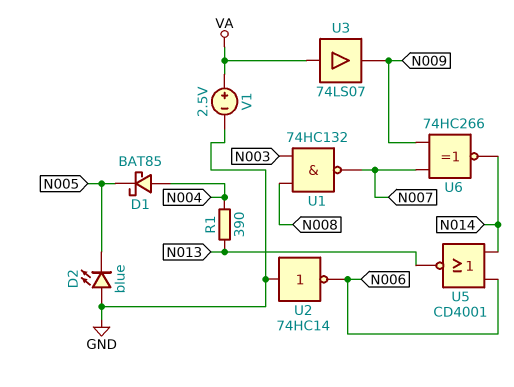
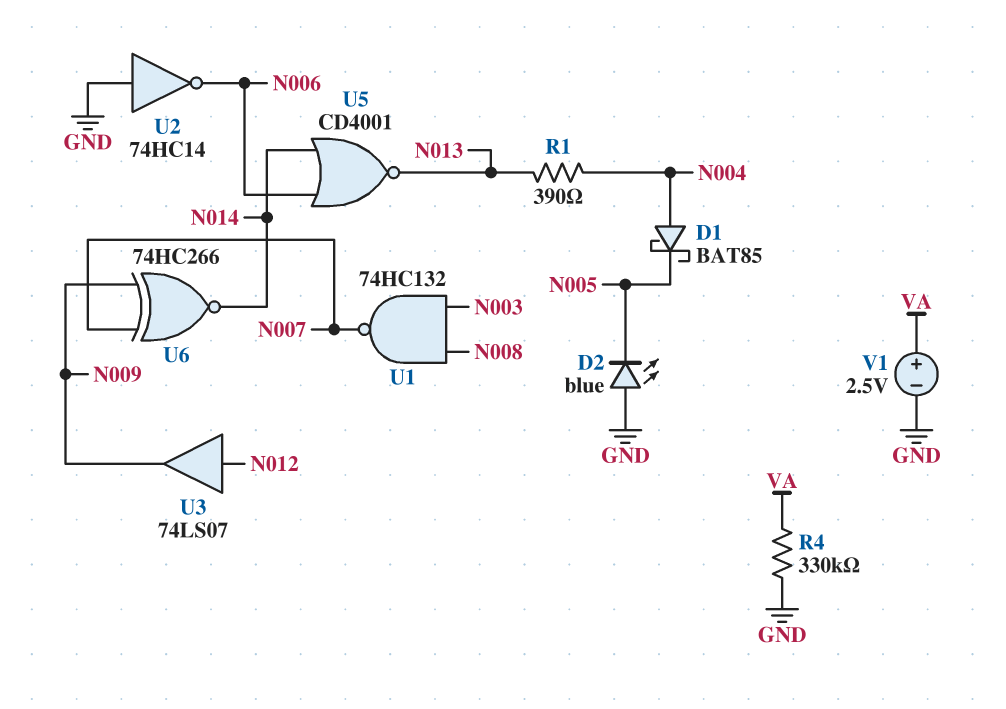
R4: none -> 330k (GND, VA)
U3: buffer 74LS07 (in VA, out N009) -> buffer 74LS07 (in N012, out N009)

